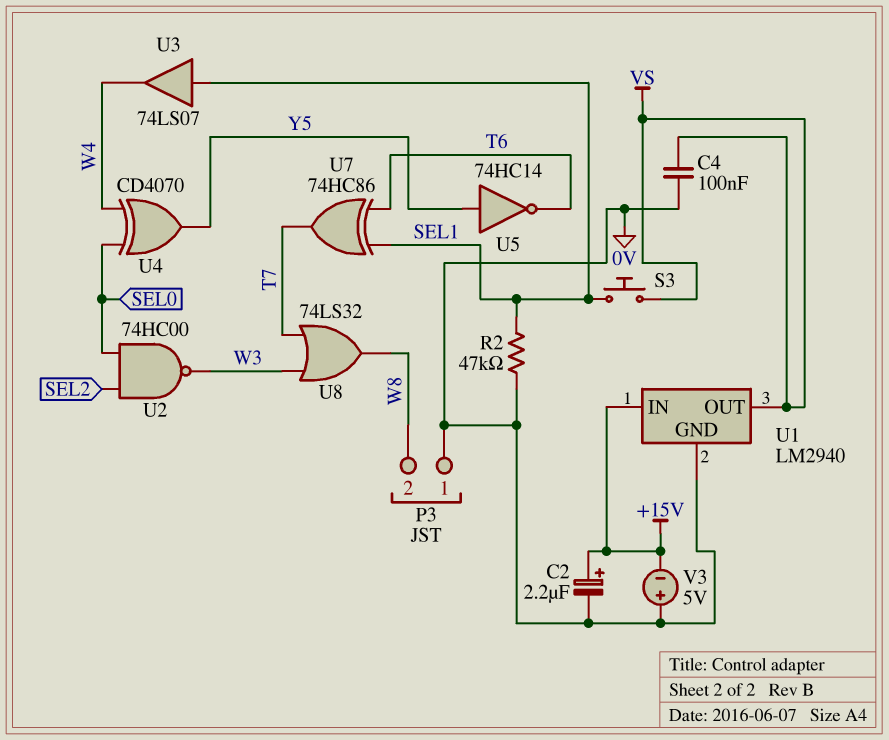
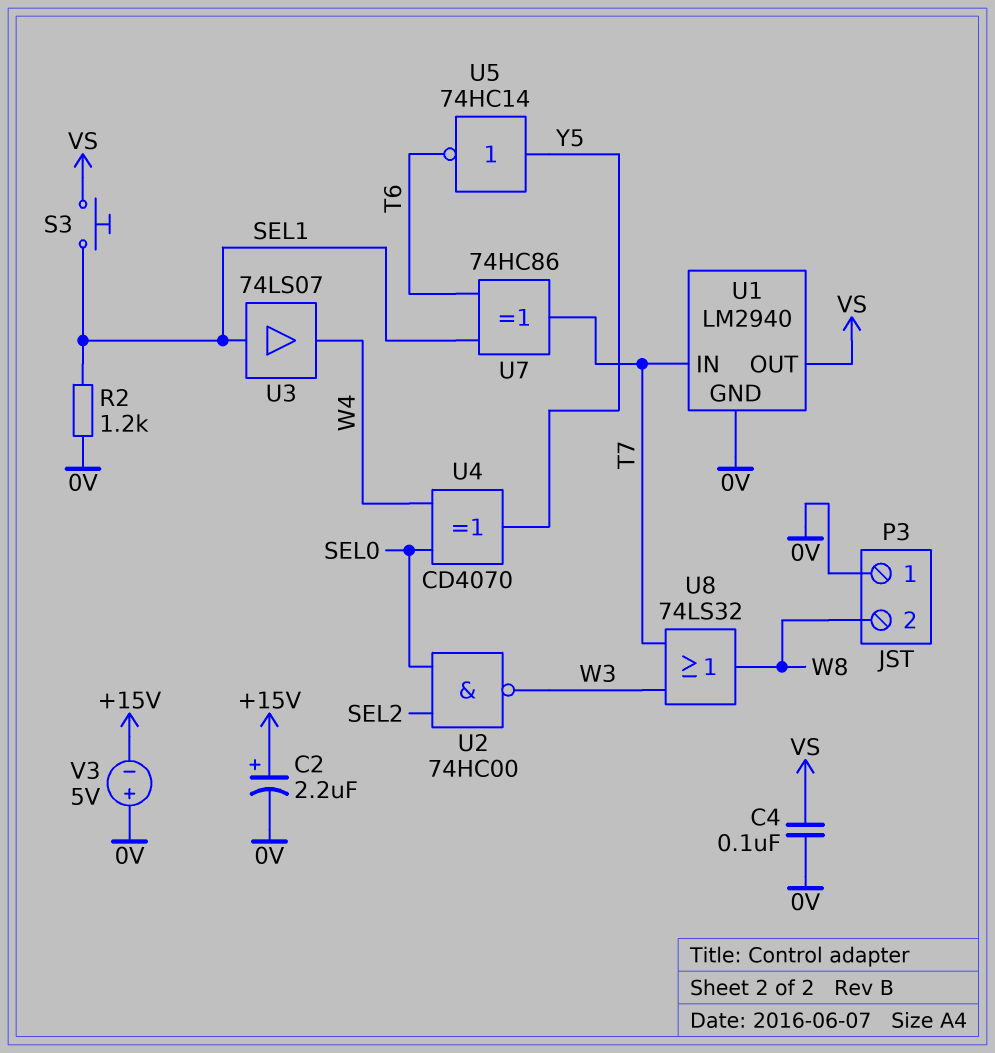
R2: 47k (0V, SEL1) -> 1.2k (0V, SEL1)
U1 pin IN: +15V -> T7

